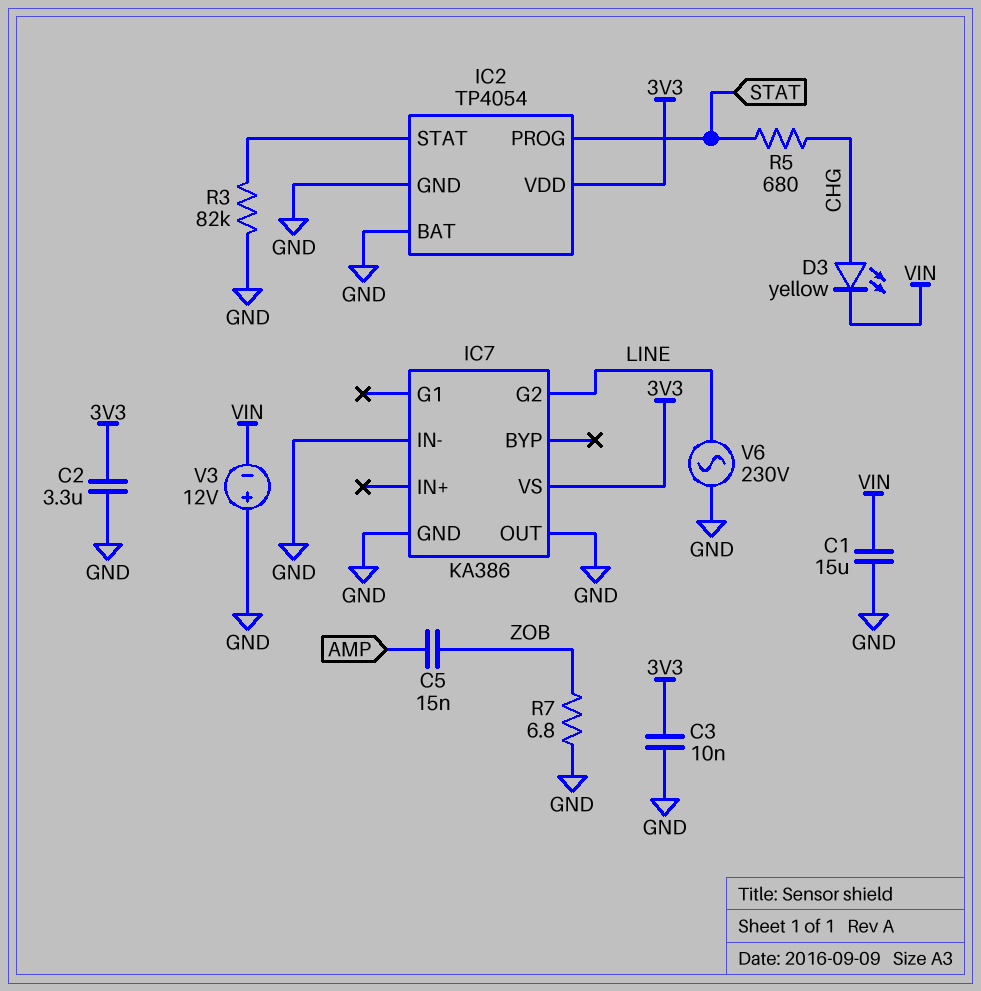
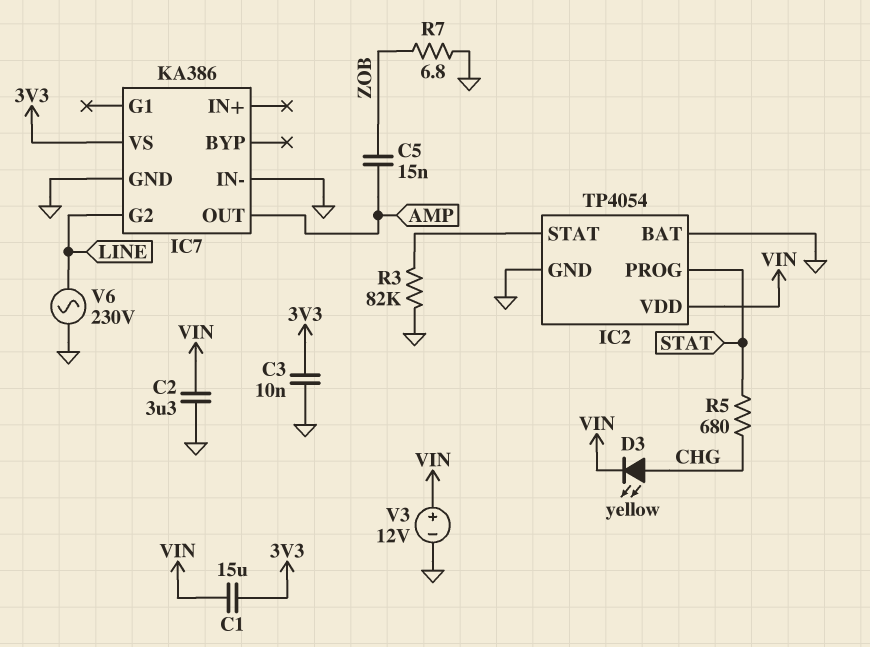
C1: 15uF (GND, VIN) -> 15uF (3V3, VIN)
C2: 3.3uF (3V3, GND) -> 3.3uF (GND, VIN)
IC2 pin VDD: 3V3 -> VIN
IC7 pin OUT: GND -> AMP
V3: 12V (plus GND, minus VIN) -> 12V (plus VIN, minus GND)

